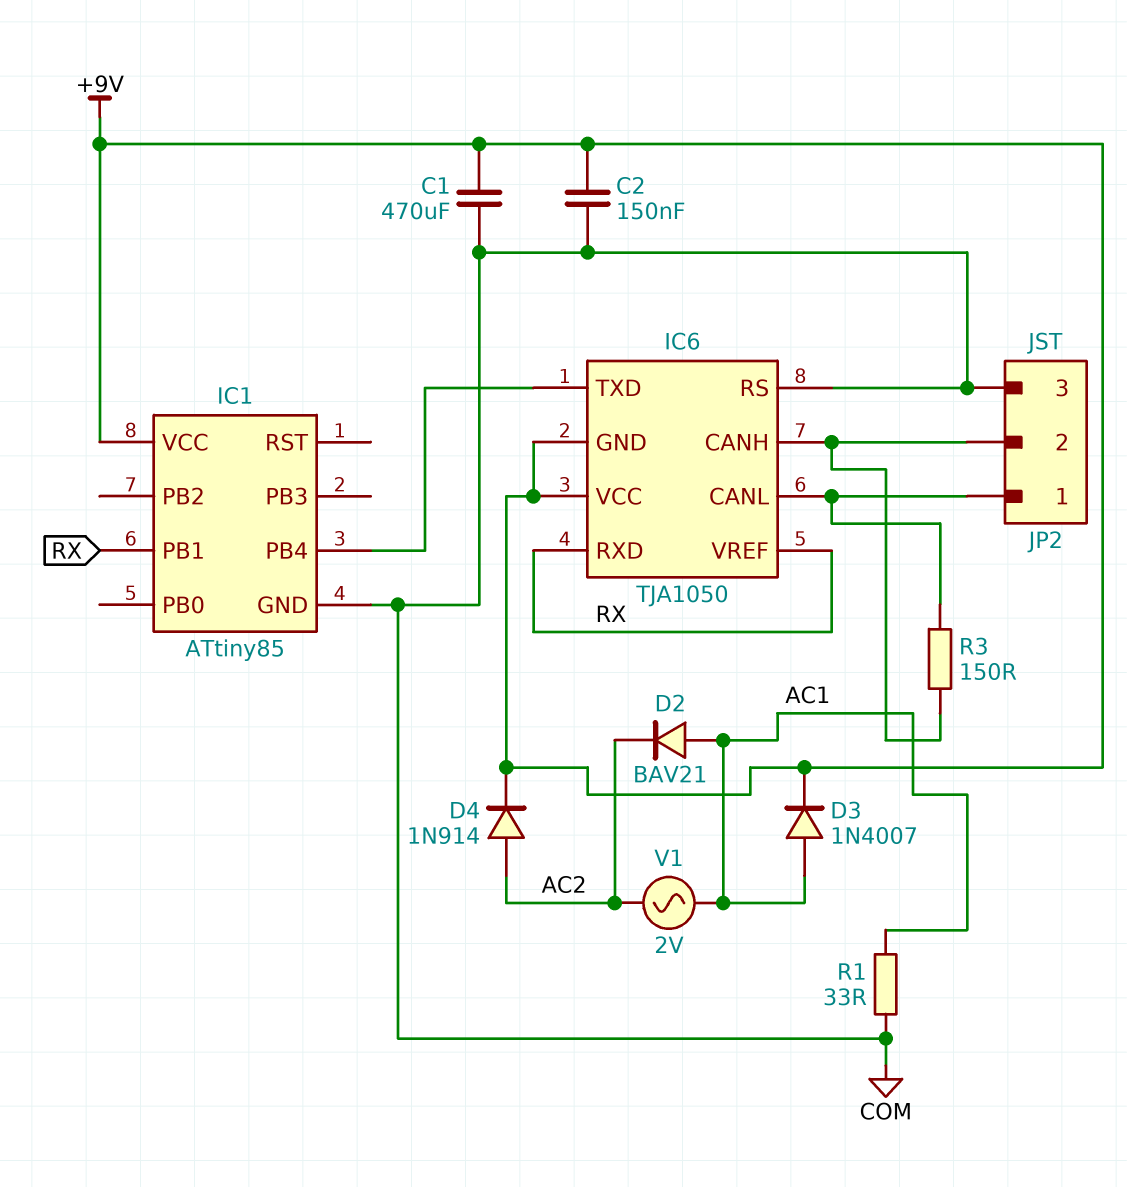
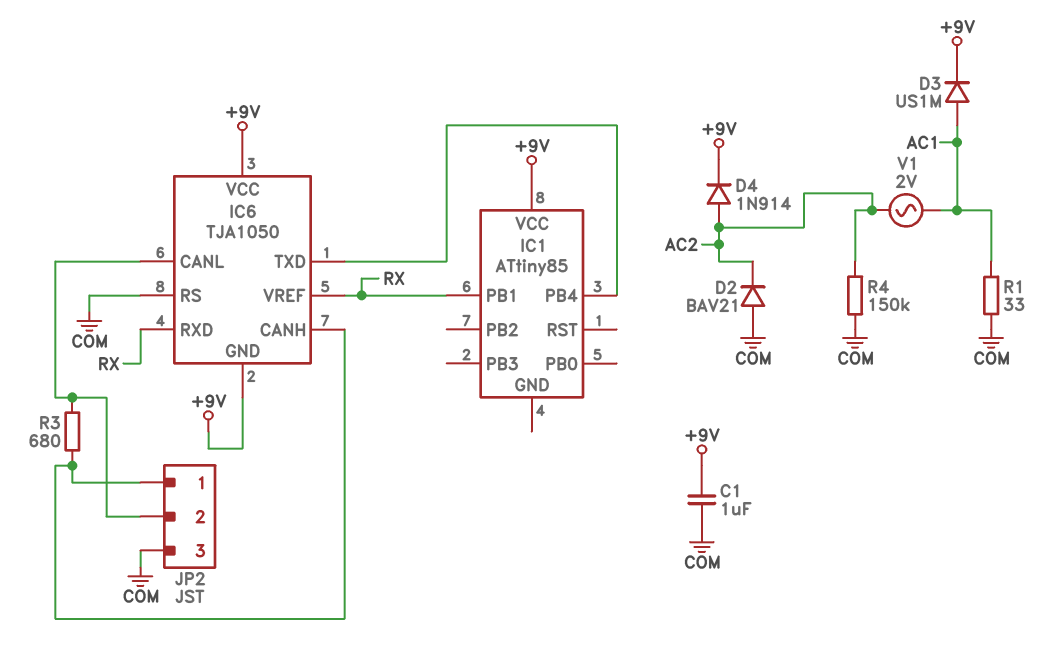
C1: 470uF (+9V, COM) -> 1uF (+9V, COM)
C2: 150nF (+9V, COM) -> none
D2: diode BAV21 (A AC1, K AC2) -> diode BAV21 (A COM, K AC2)
D3: diode 1N4007 (A AC1, K +9V) -> diode US1M (A AC1, K +9V)
IC1 pin GND: COM -> none
JP2 pin 1: IC6/CANL -> IC6/CANH
JP2 pin 2: IC6/CANH -> IC6/CANL
R3: 150 (IC6/CANH, IC6/CANL) -> 680 (IC6/CANH, IC6/CANL)
R4: none -> 150k (AC2, COM)

